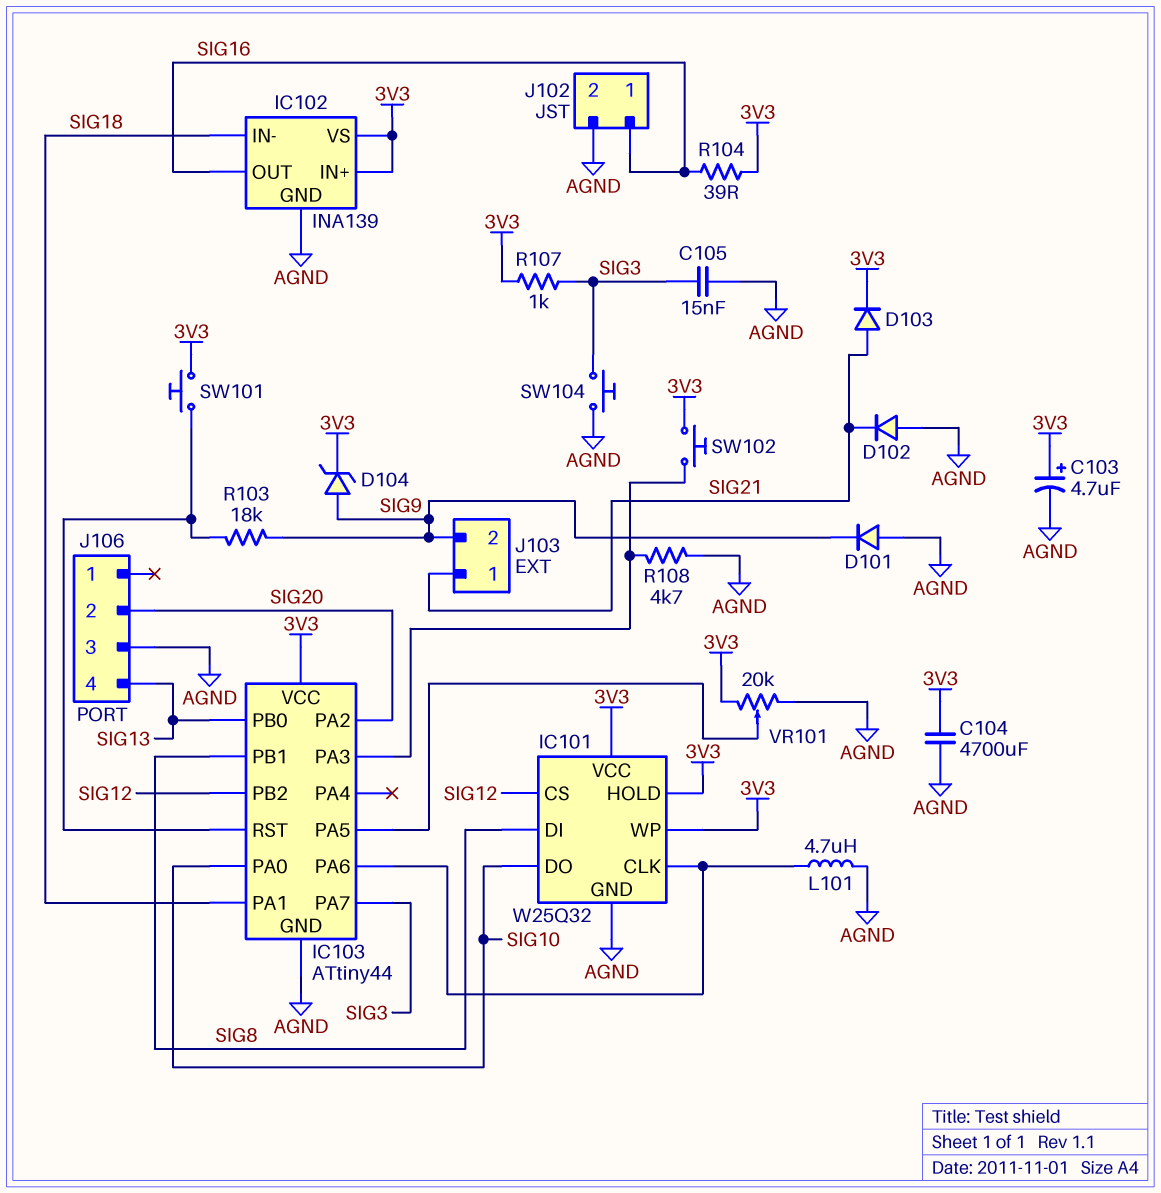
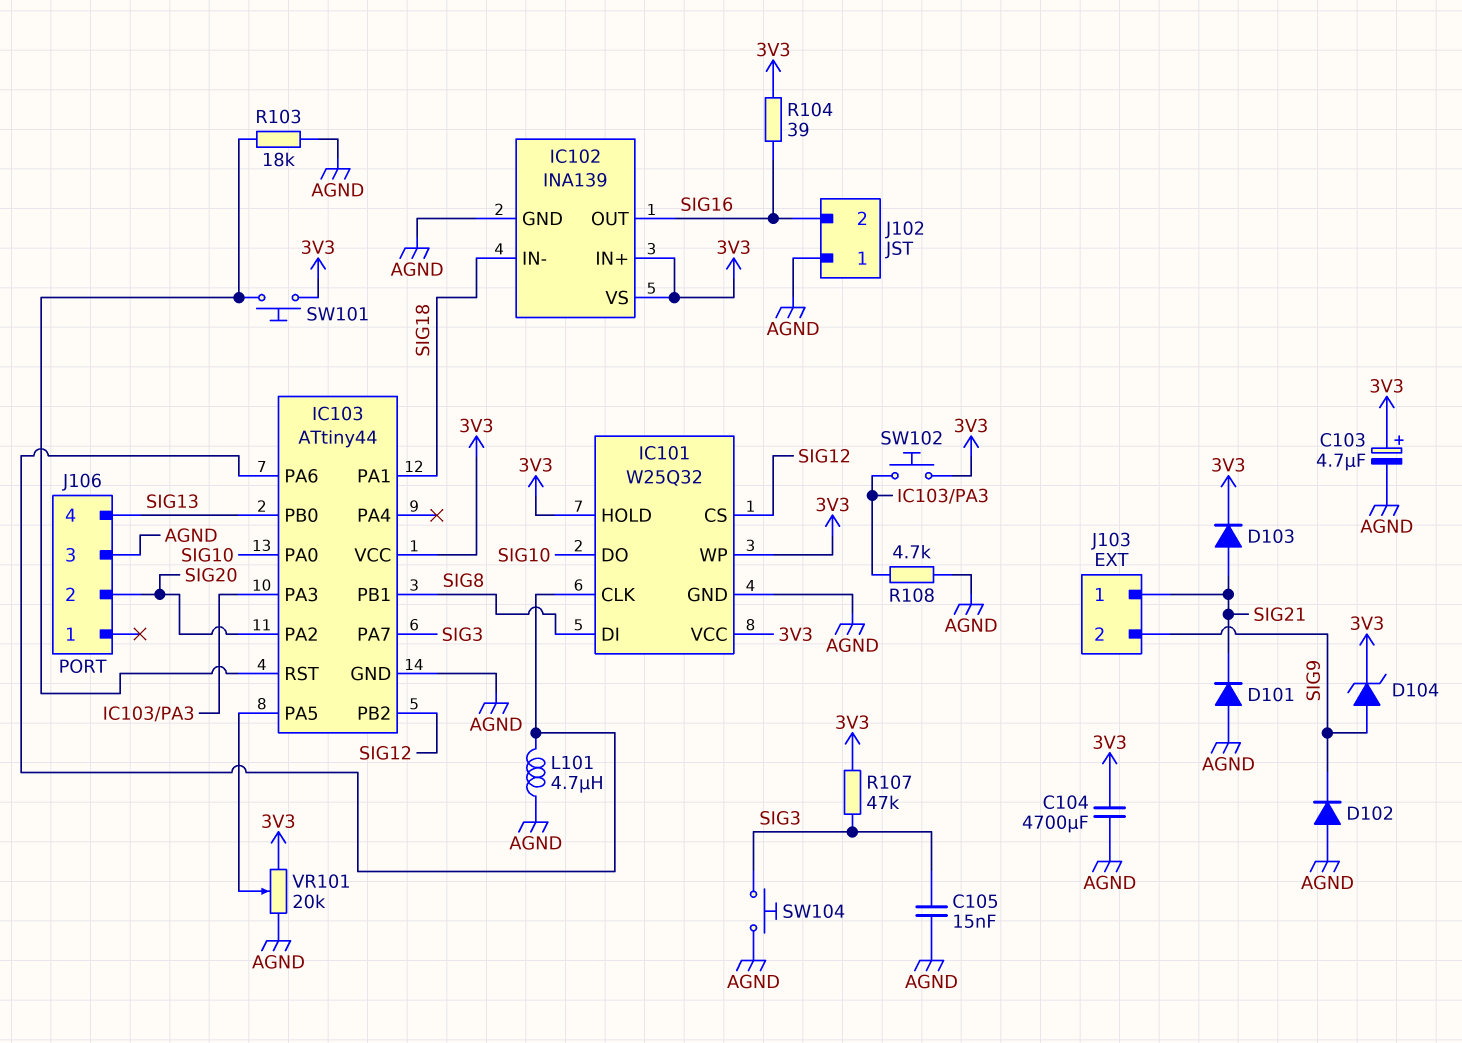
D101: diode (A AGND, K SIG9) -> diode (A AGND, K SIG21)
D102: diode (A AGND, K SIG21) -> diode (A AGND, K SIG9)
J102 pin 1: SIG16 -> AGND
J102 pin 2: AGND -> SIG16
R103: 18k (IC103/RST, SIG9) -> 18k (AGND, IC103/RST)
R107: 1k (3V3, SIG3) -> 47k (3V3, SIG3)

